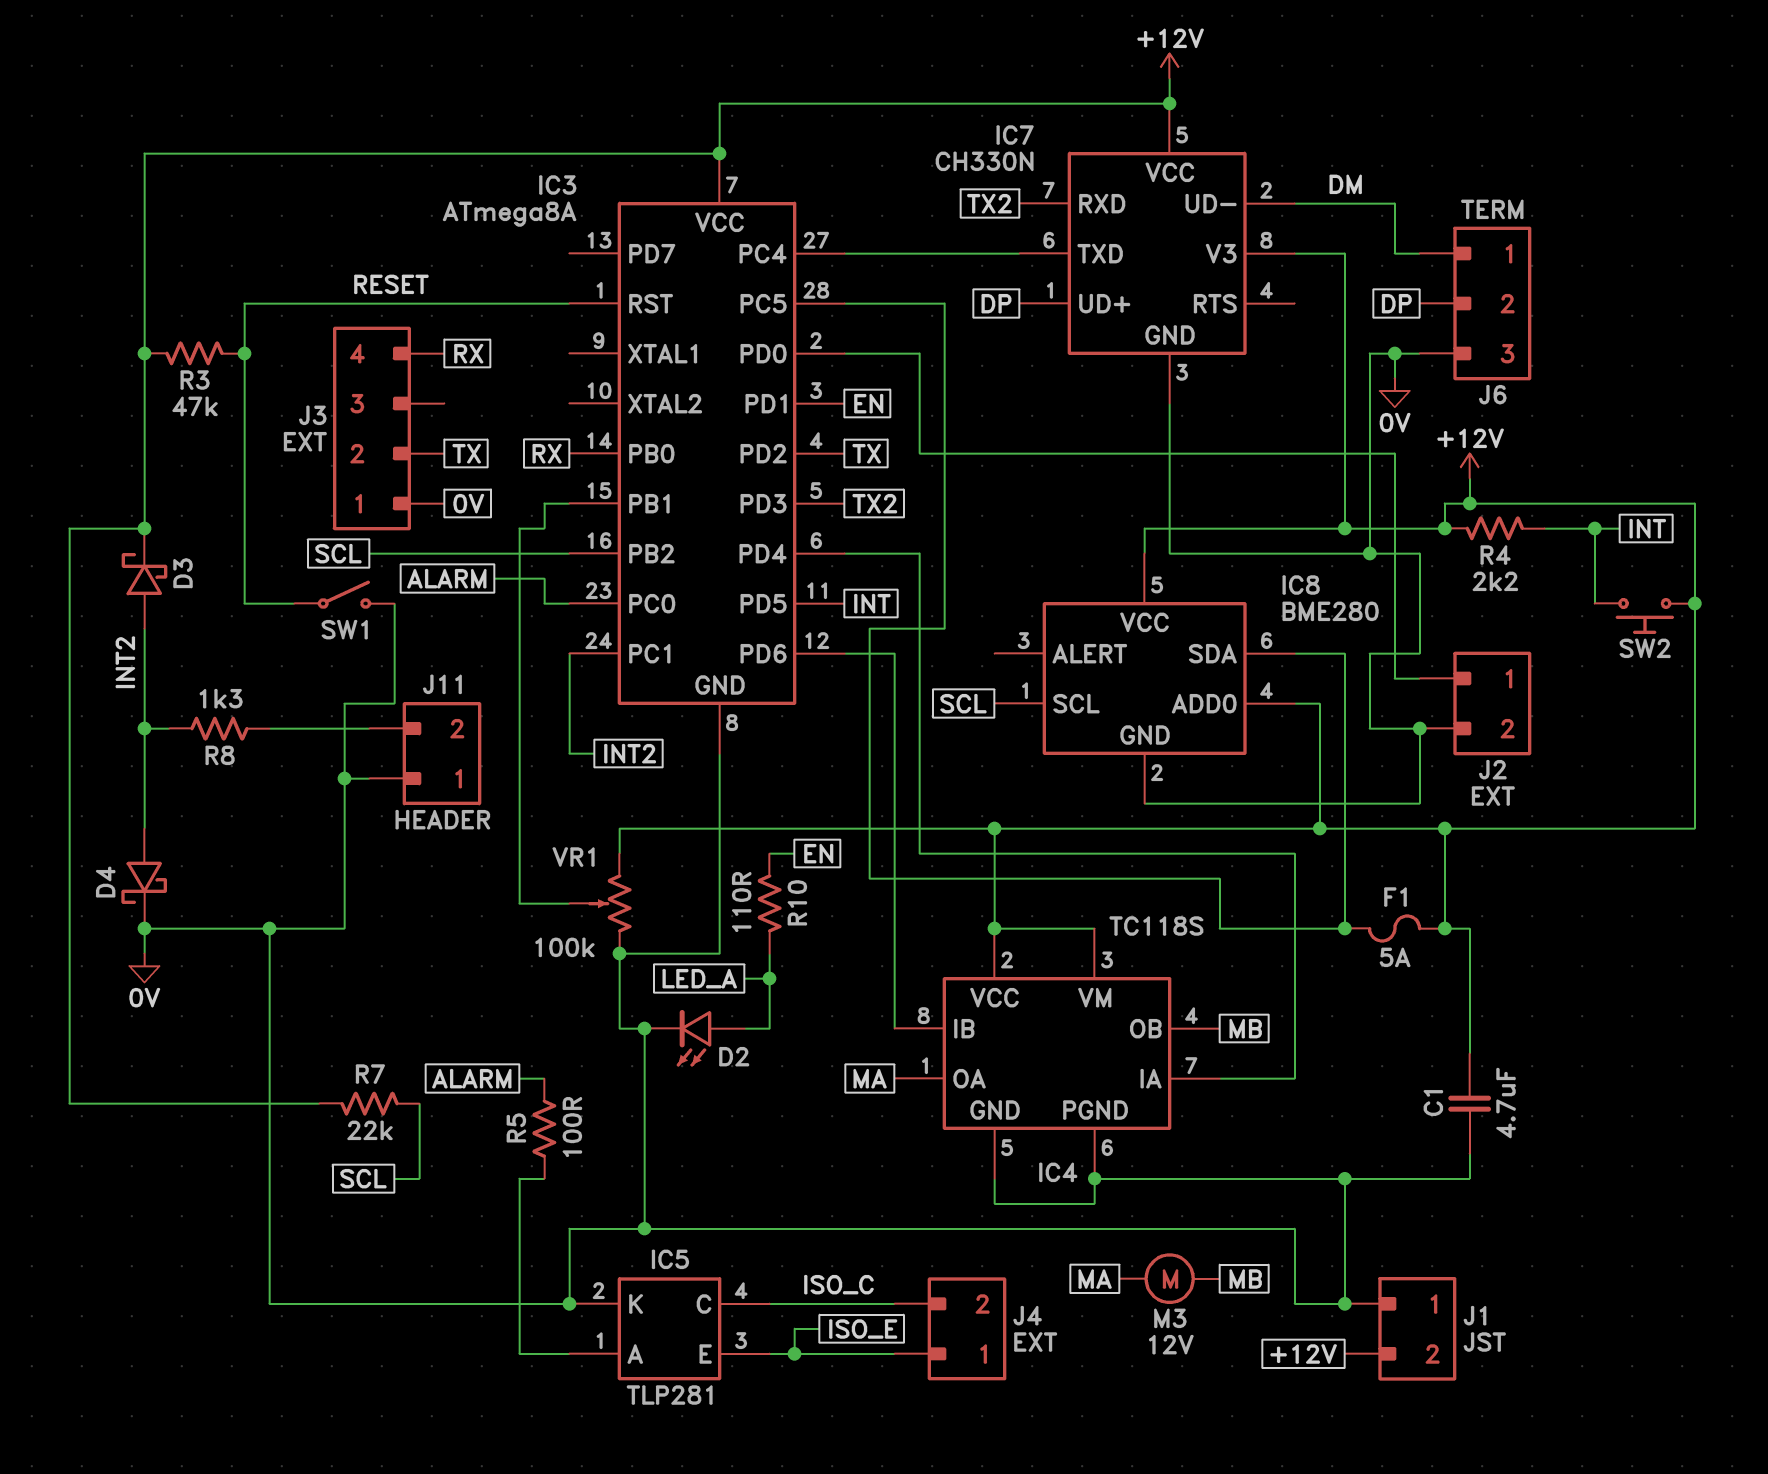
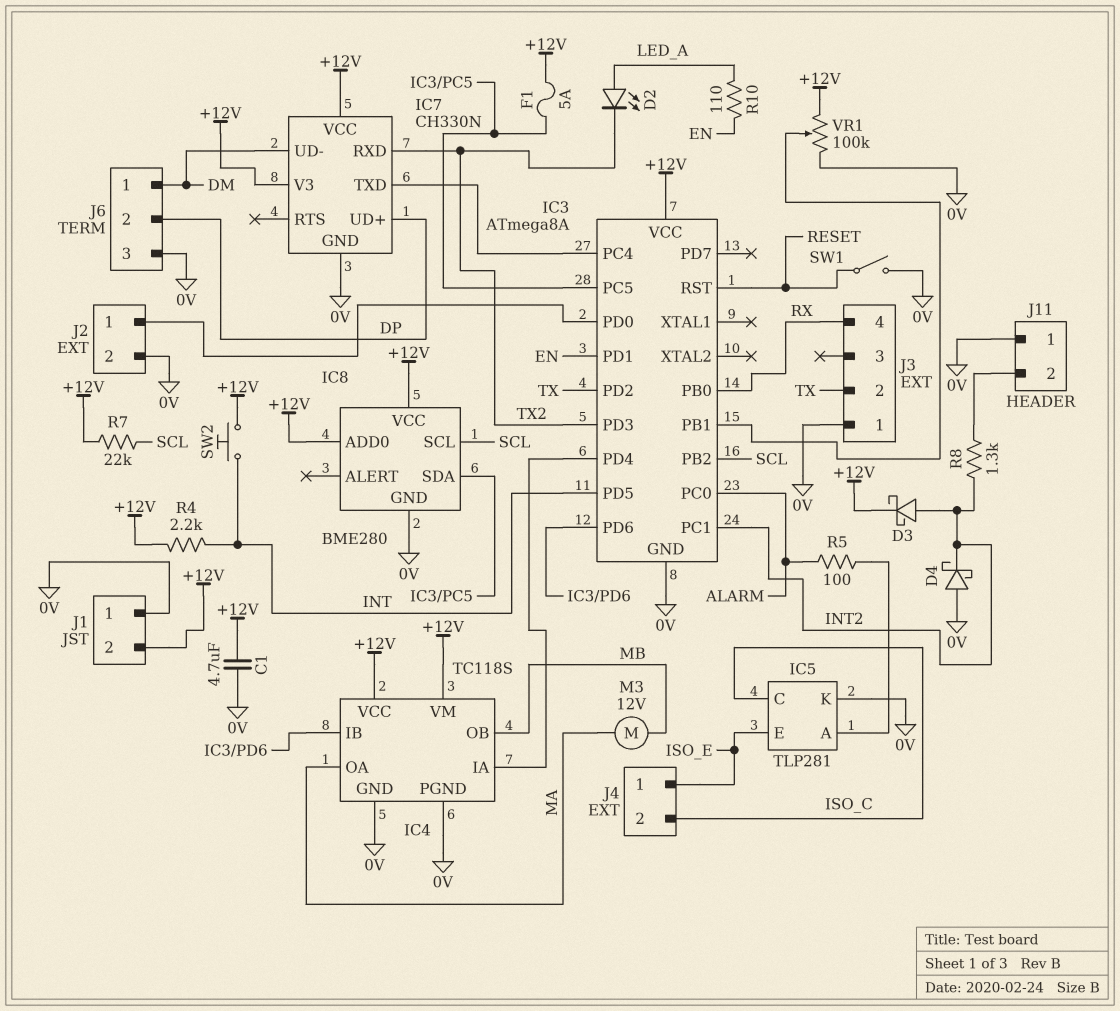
D2: LED (A LED_A, K 0V) -> LED (A LED_A, K TX2)
D4: schottky (A INT2, K 0V) -> schottky (A 0V, K INT2)
R3: 47k (+12V, RESET) -> none

